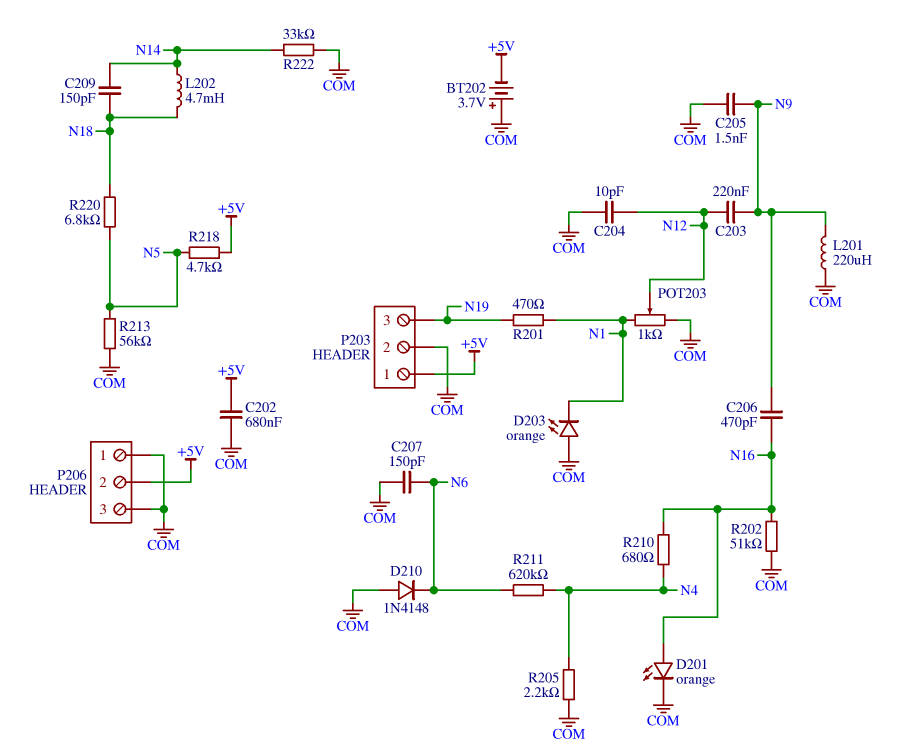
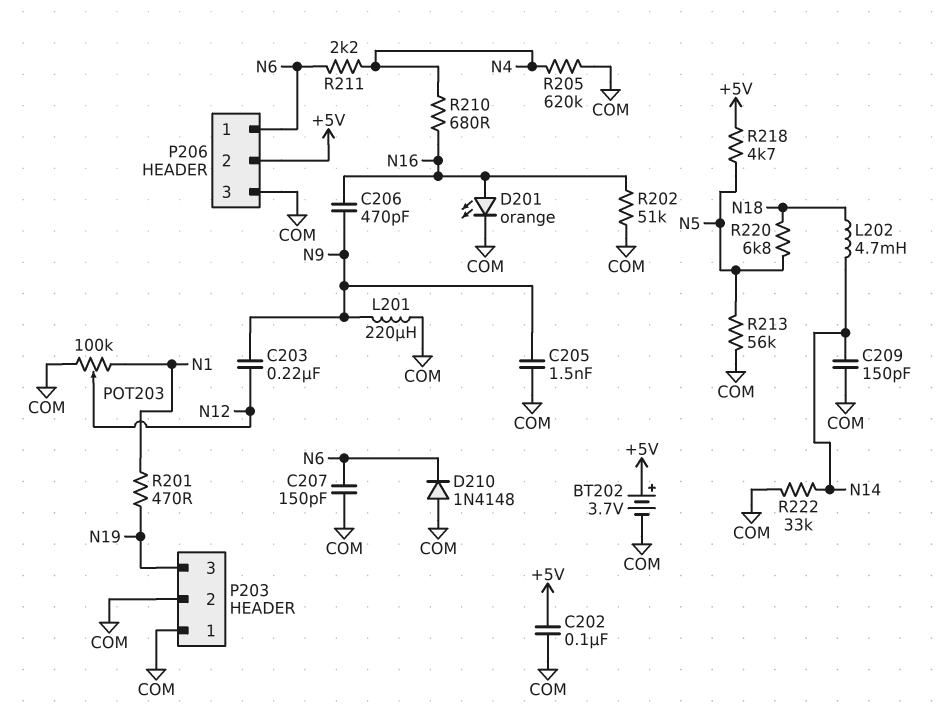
BT202: 3.7V (plus COM, minus +5V) -> 3.7V (plus +5V, minus COM)
C202: 680nF (+5V, COM) -> 100nF (+5V, COM)
C204: 10pF (COM, N12) -> none
C209: 150pF (N14, N18) -> 150pF (COM, N14)
D203: LED orange (A COM, K N1) -> none
P203 pin 1: +5V -> COM
P206 pin 1: COM -> N6
POT203: 1k (COM, N1, wiper N12) -> 100k (COM, N1, wiper N12)
R205: 2.2k (COM, N4) -> 620k (COM, N4)
R211: 620k (N4, N6) -> 2.2k (N4, N6)

